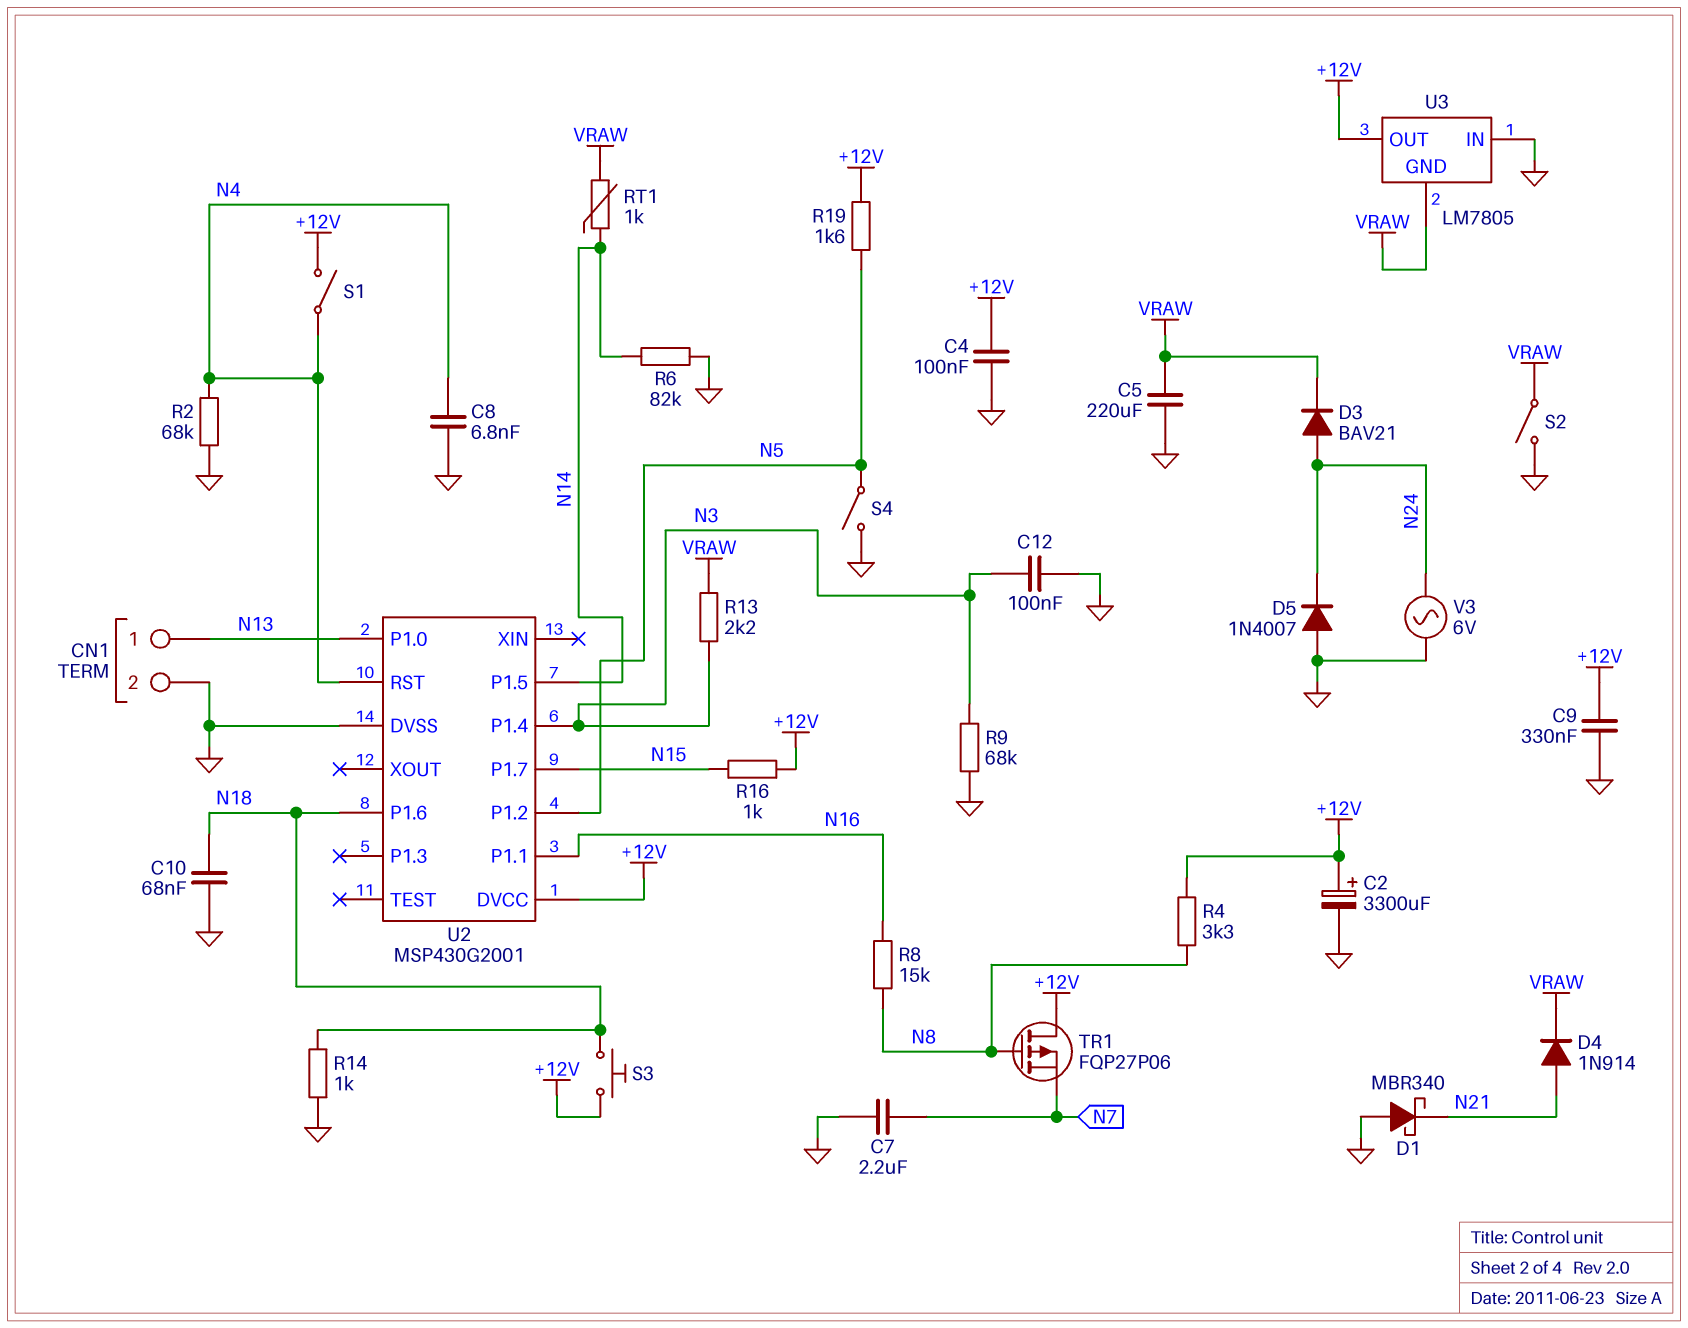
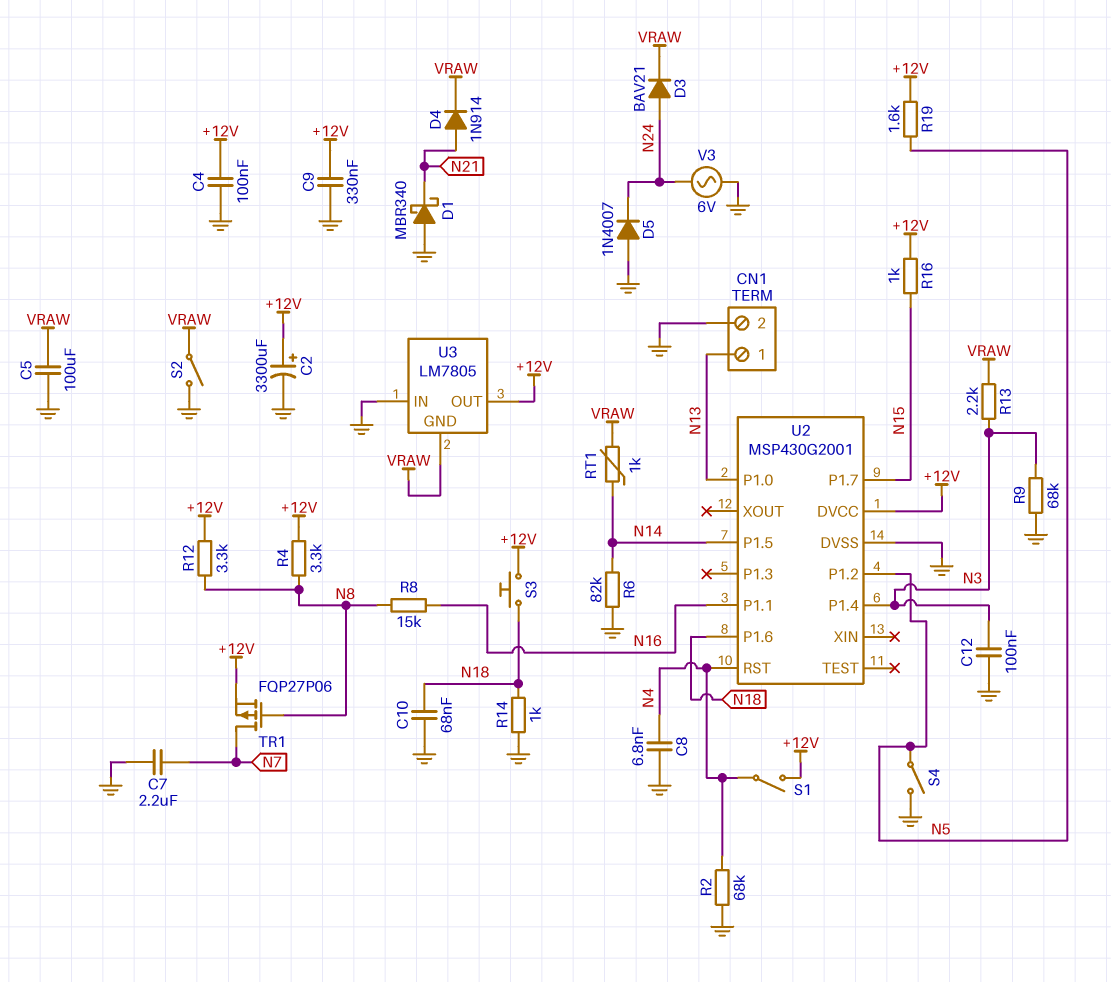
C5: 220uF (GND, VRAW) -> 100uF (GND, VRAW)
R12: none -> 3.3k (+12V, N8)
TR1: PMOS FQP27P06 (G N8, D +12V, S N7) -> PMOS FQP27P06 (G N8, D N7, S +12V)

